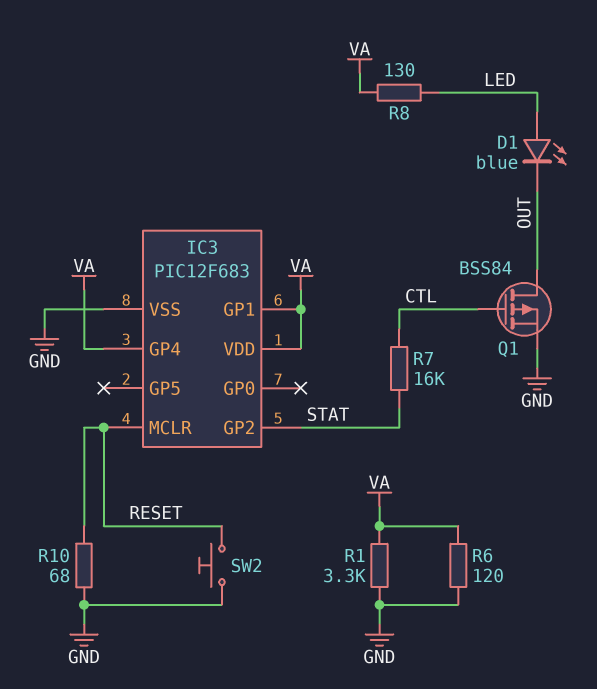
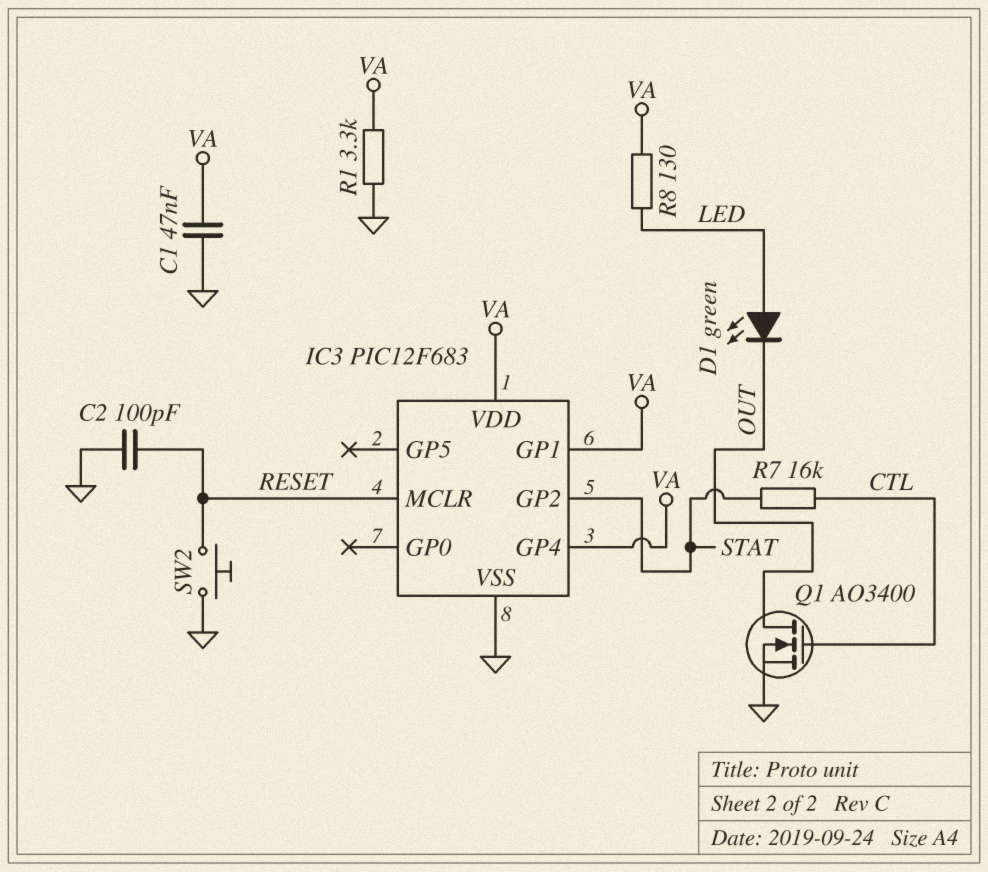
C1: none -> 47nF (GND, VA)
C2: none -> 100pF (GND, RESET)
D1: LED blue (A LED, K OUT) -> LED green (A LED, K OUT)
Q1: PMOS BSS84 (G CTL, D OUT, S GND) -> NMOS AO3400 (G CTL, D OUT, S GND)
R6: 120 (GND, VA) -> none
R10: 68 (GND, RESET) -> none

